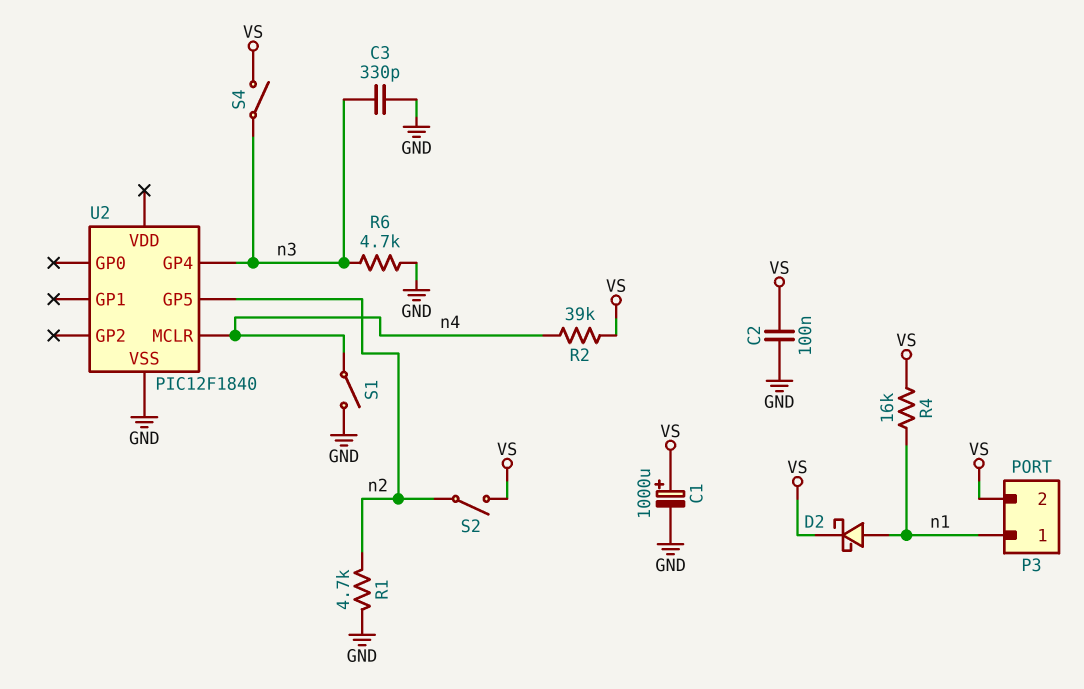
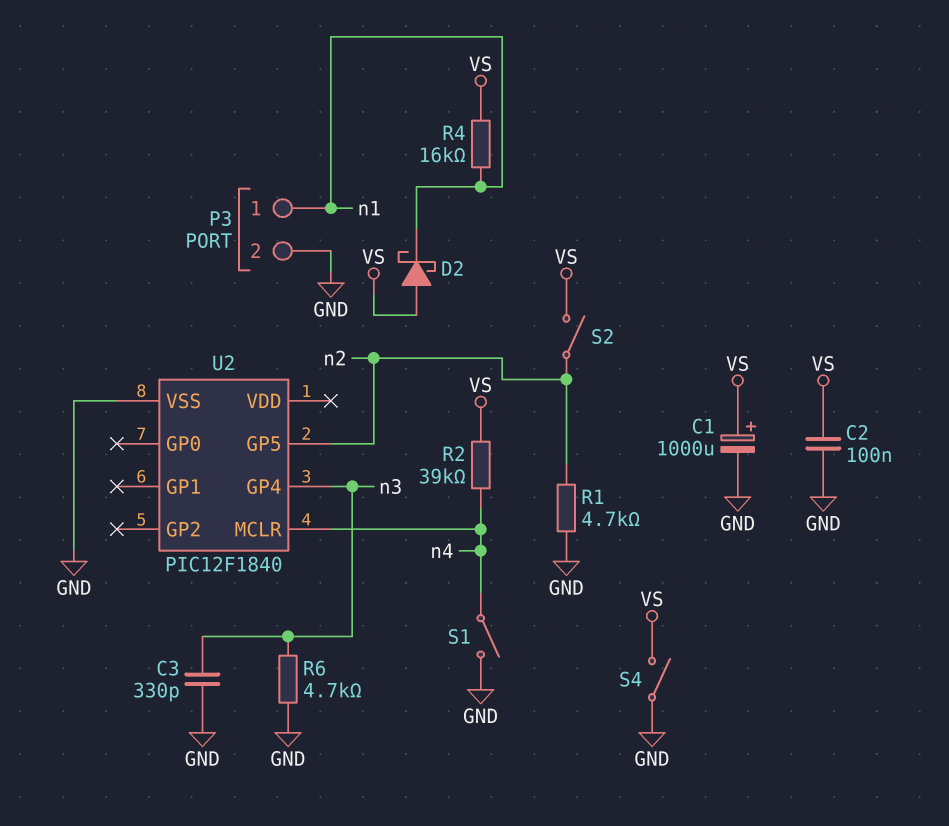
D2: schottky (A n1, K VS) -> schottky (A VS, K n1)
P3 pin 2: VS -> GND
S4: switch (VS, n3) -> switch (GND, VS)

